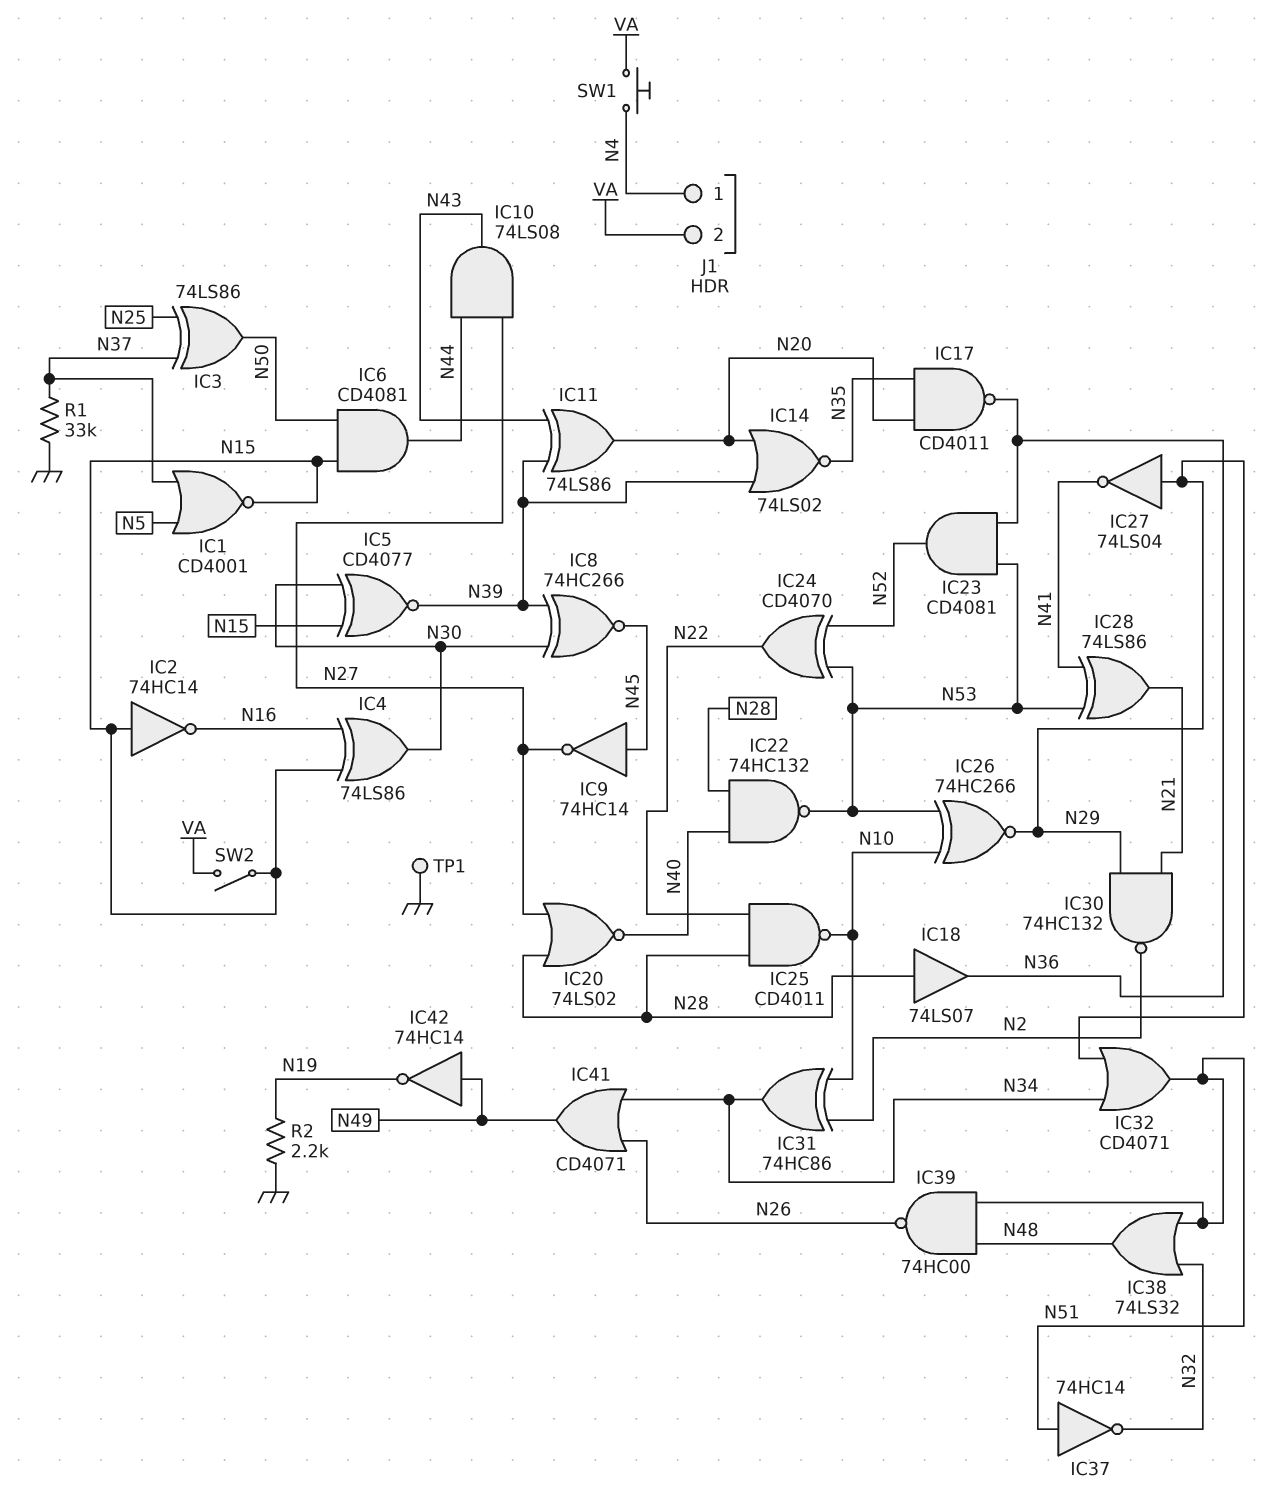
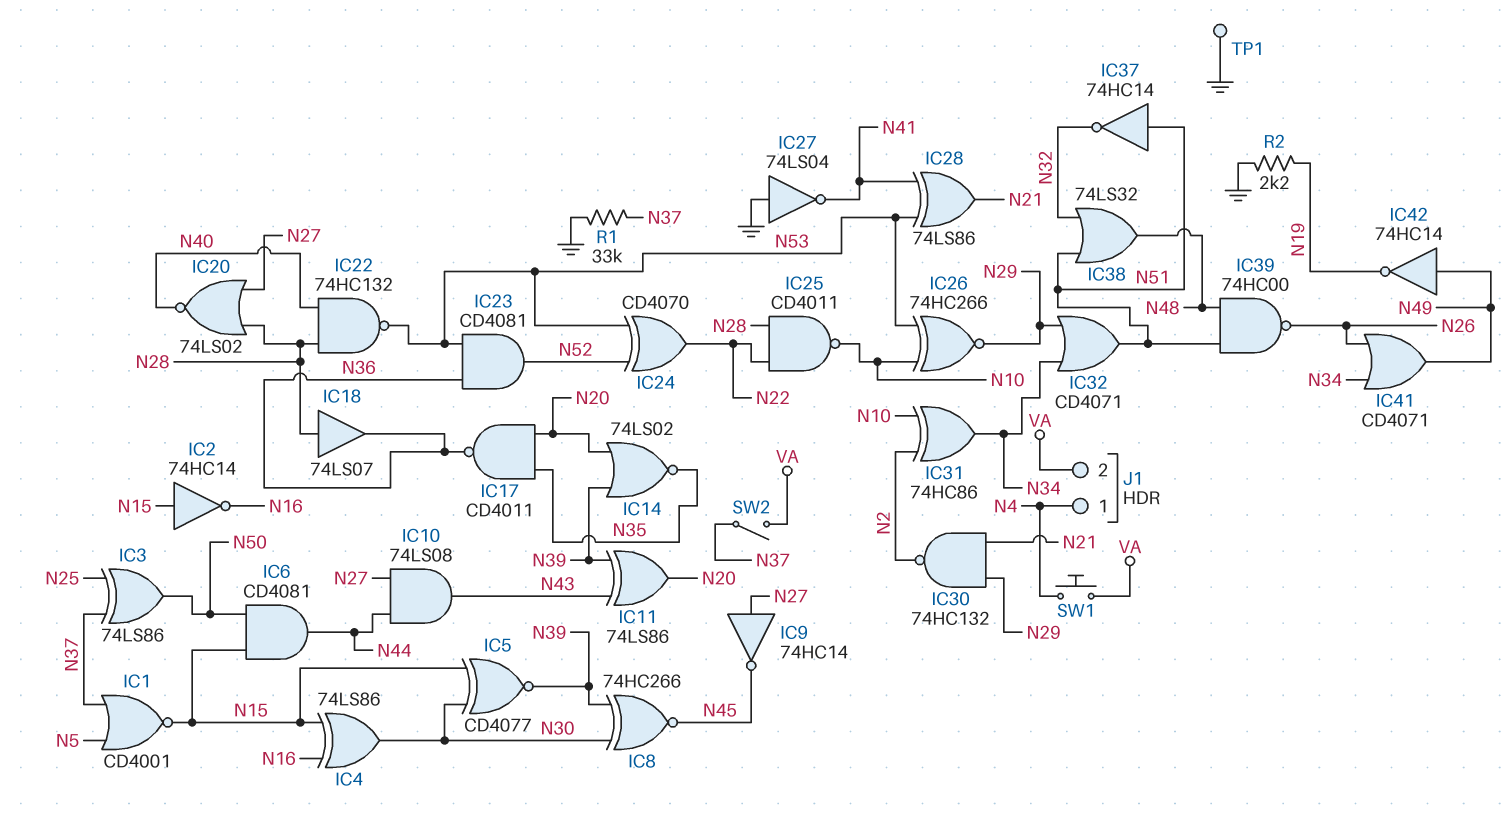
IC9: NOT 74HC14 (in N45, out N27) -> NOT 74HC14 (in N27, out N45)
IC27: NOT 74LS04 (in N29, out N41) -> NOT 74LS04 (in GND, out N41)
SW2: switch (N15, VA) -> switch (N37, VA)

